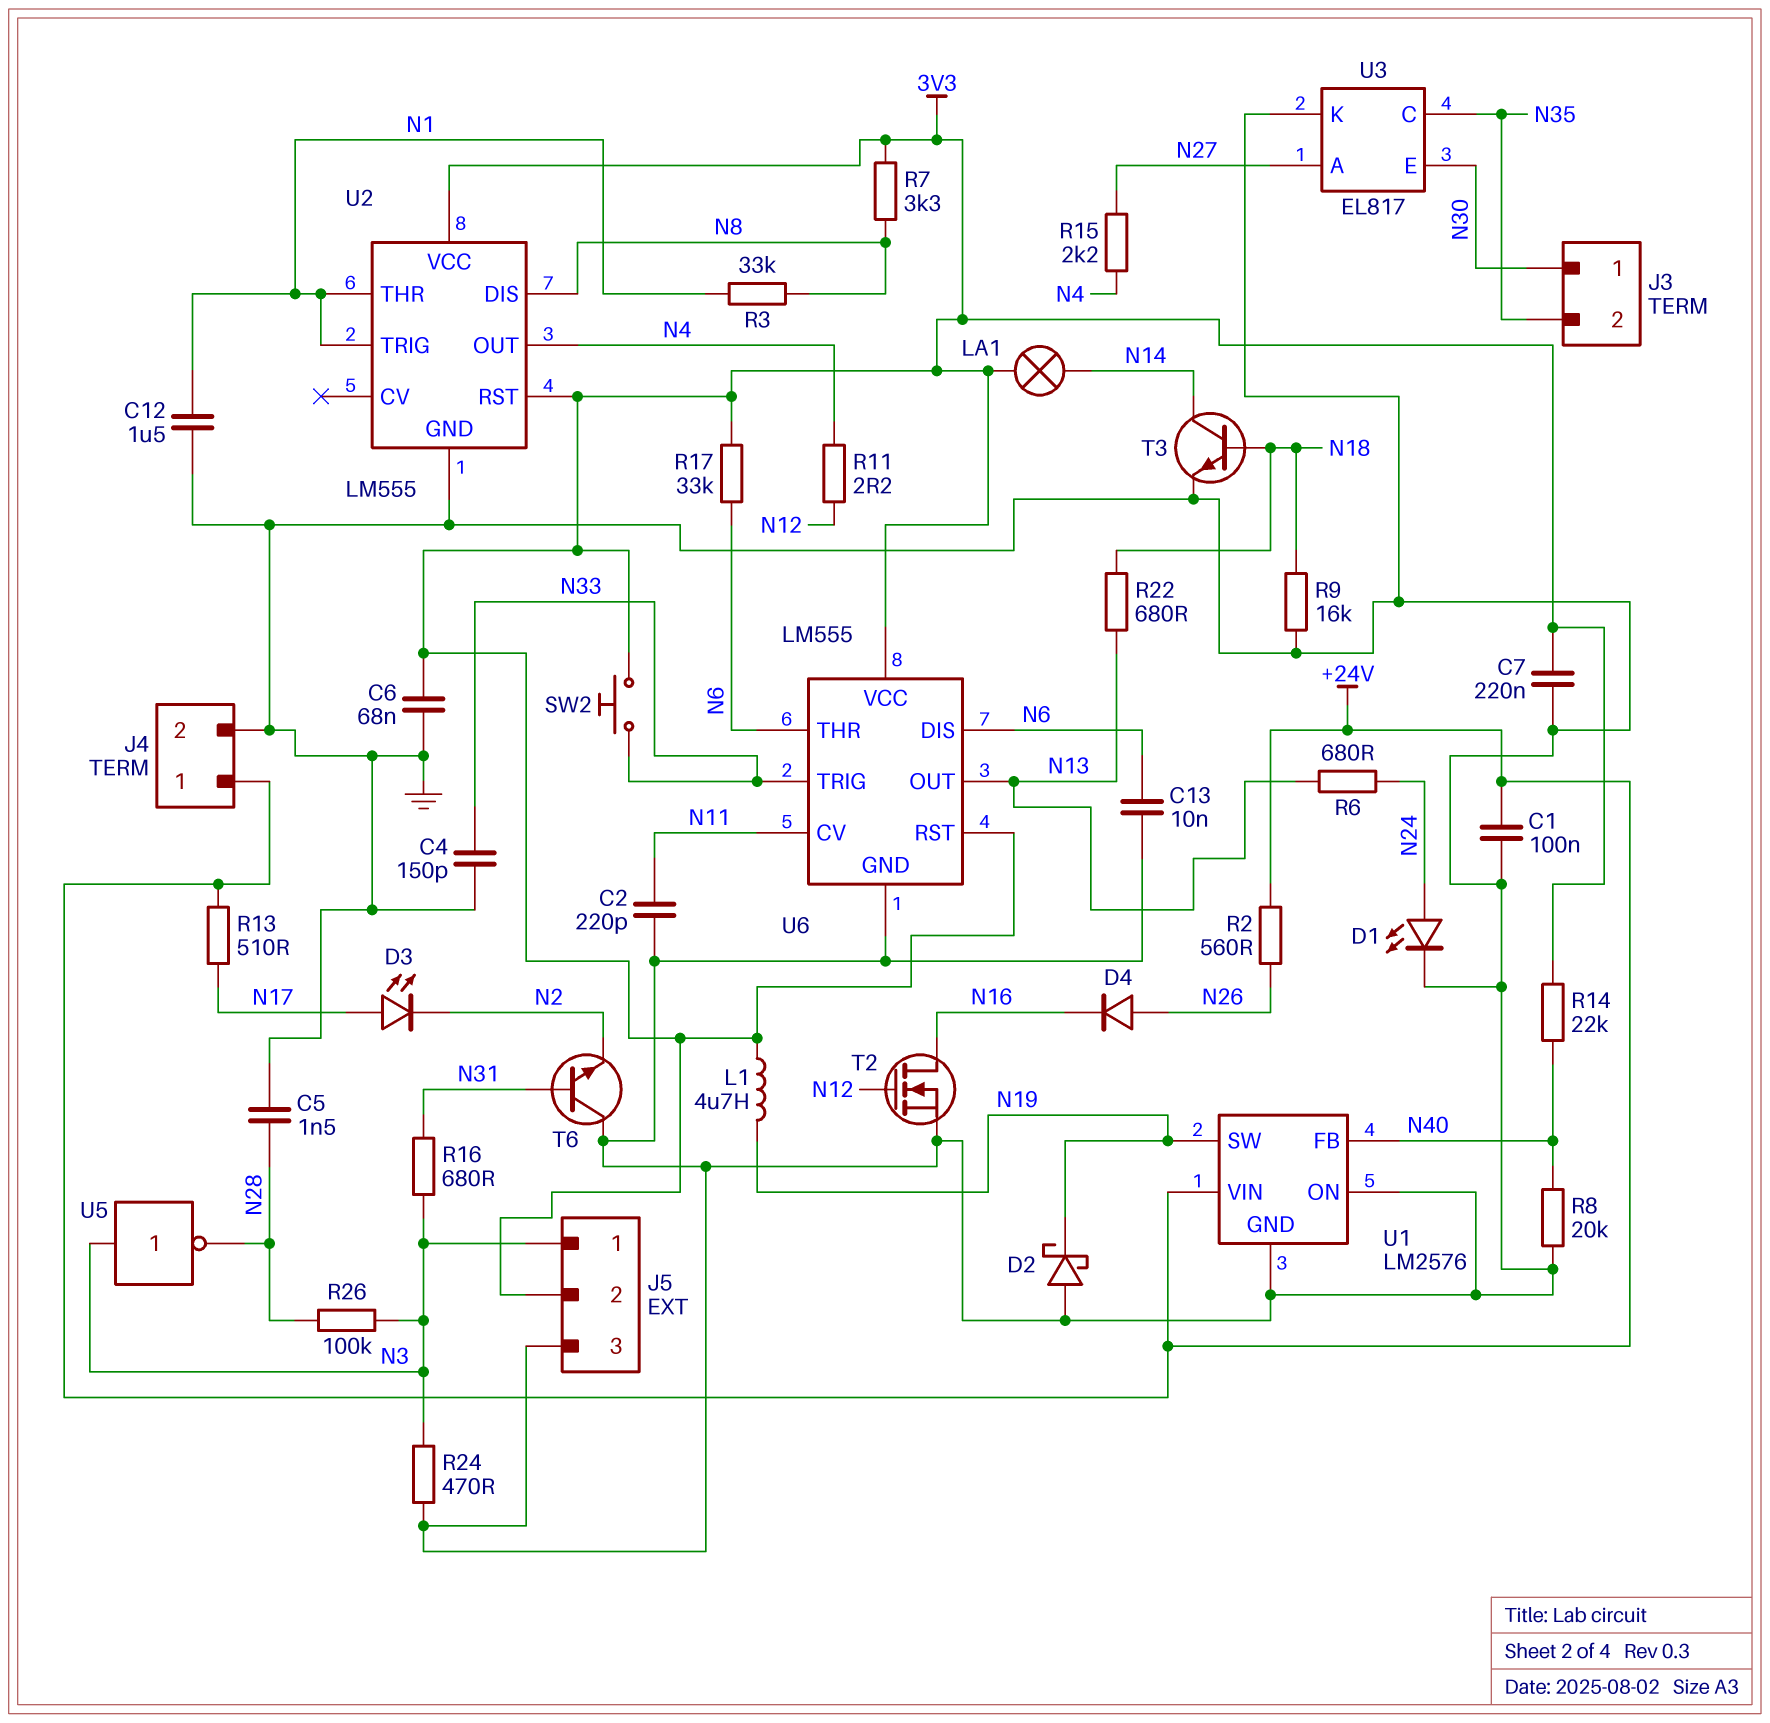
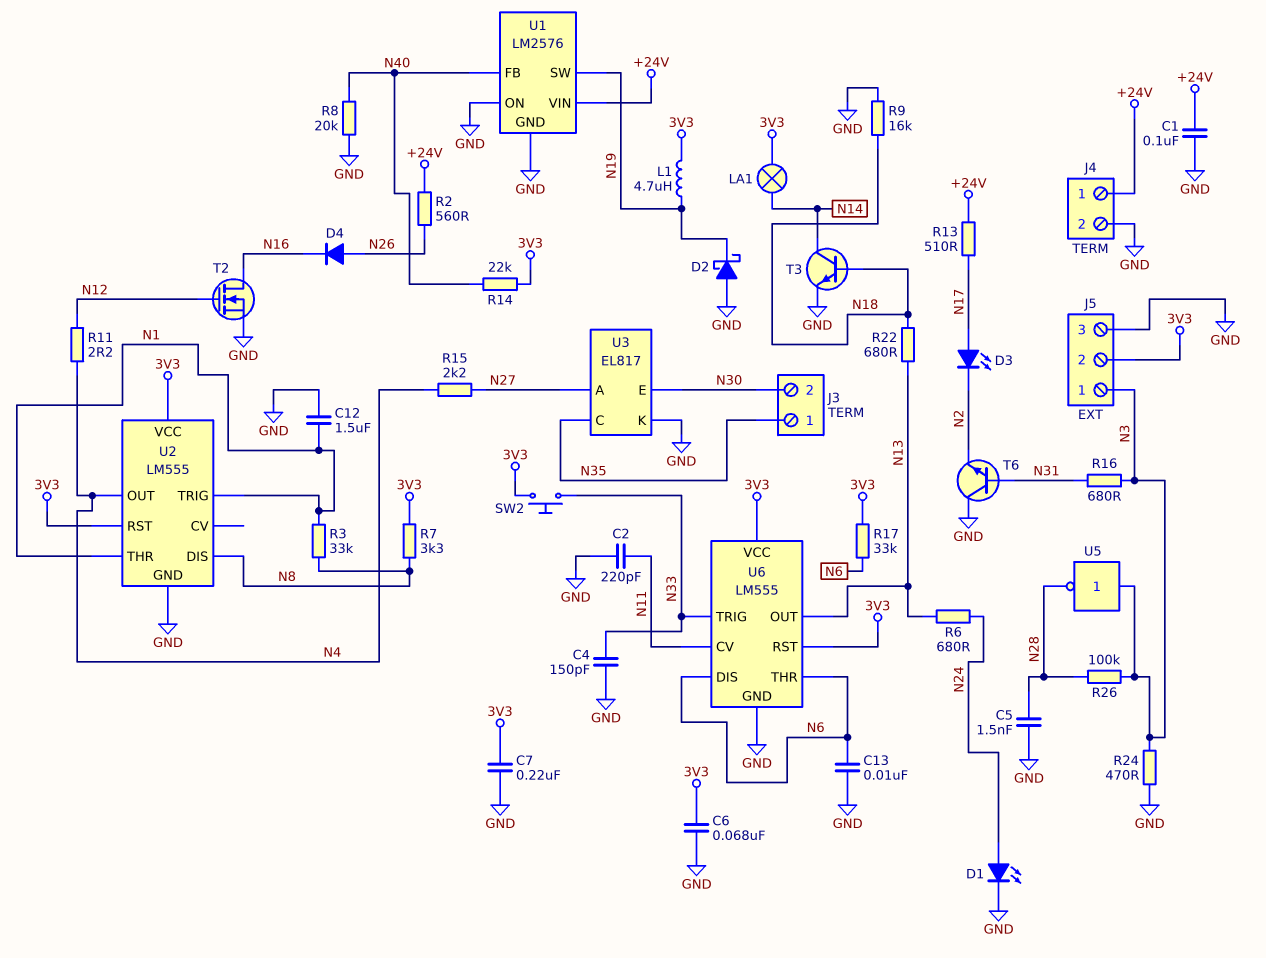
J3 pin 1: N30 -> N35
J3 pin 2: N35 -> N30

